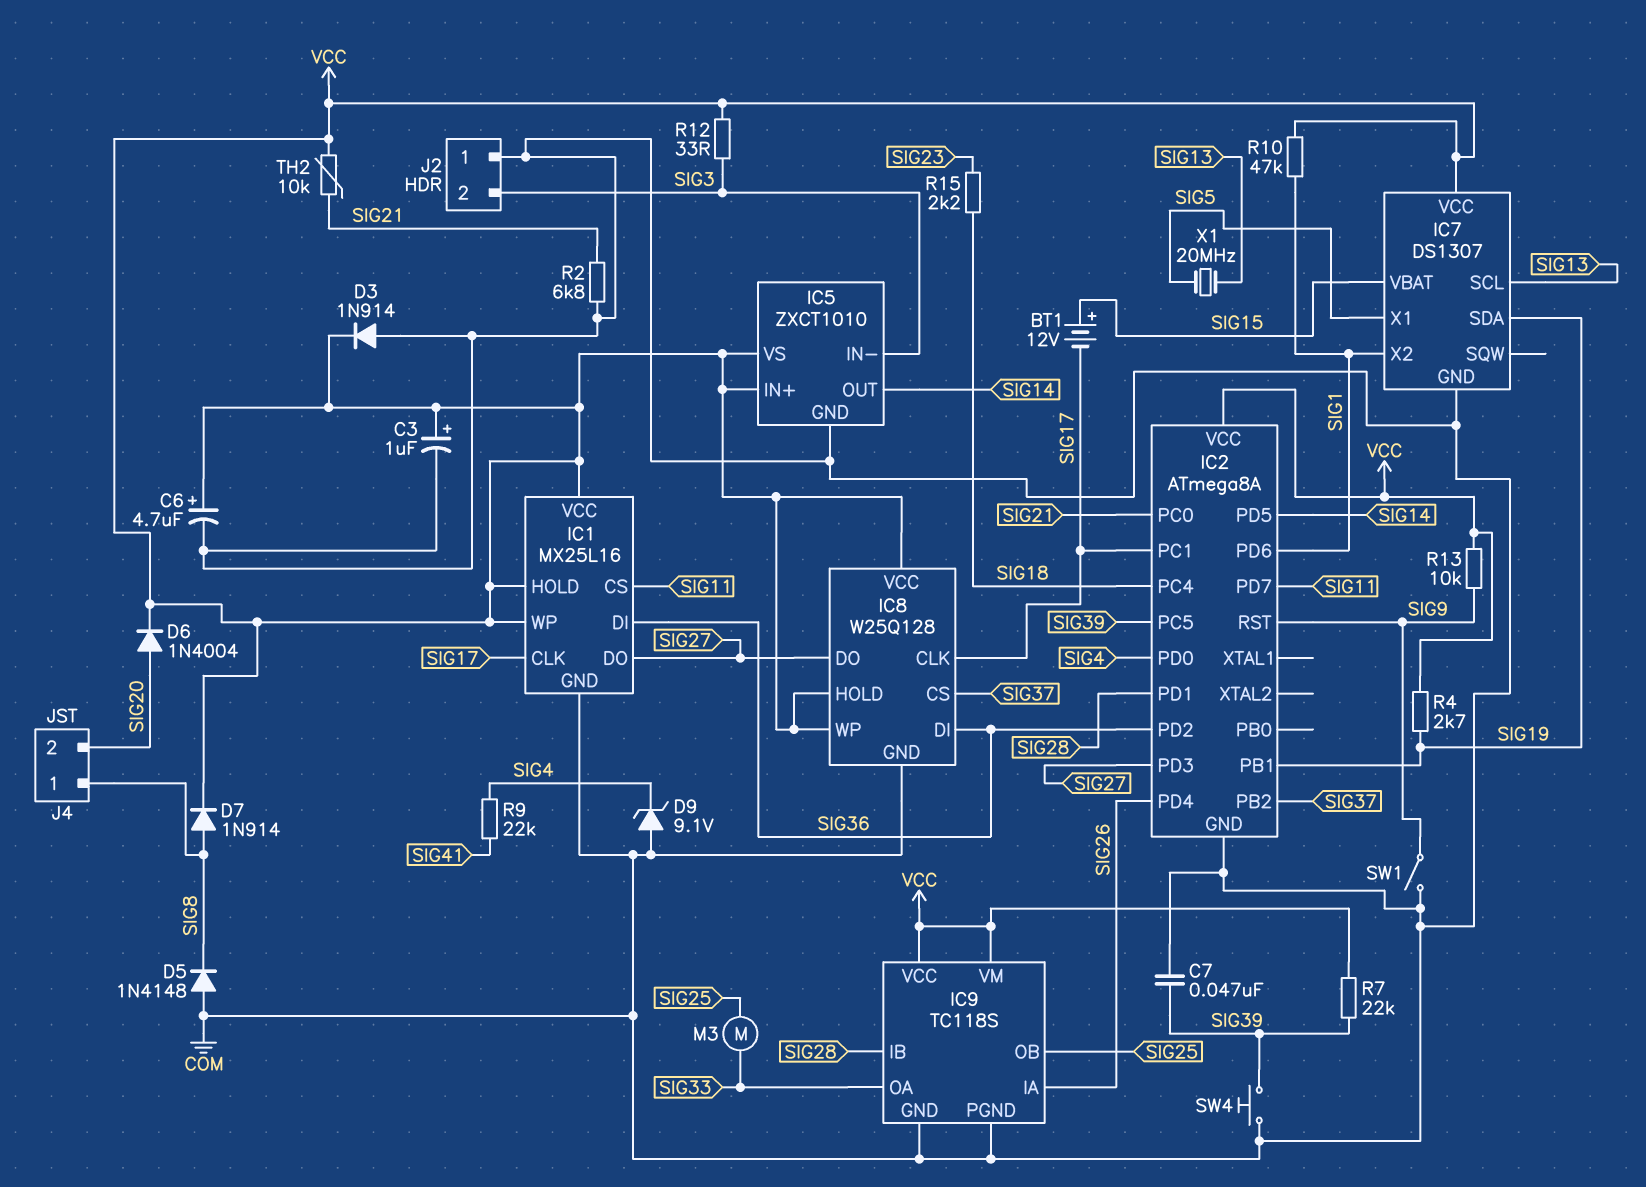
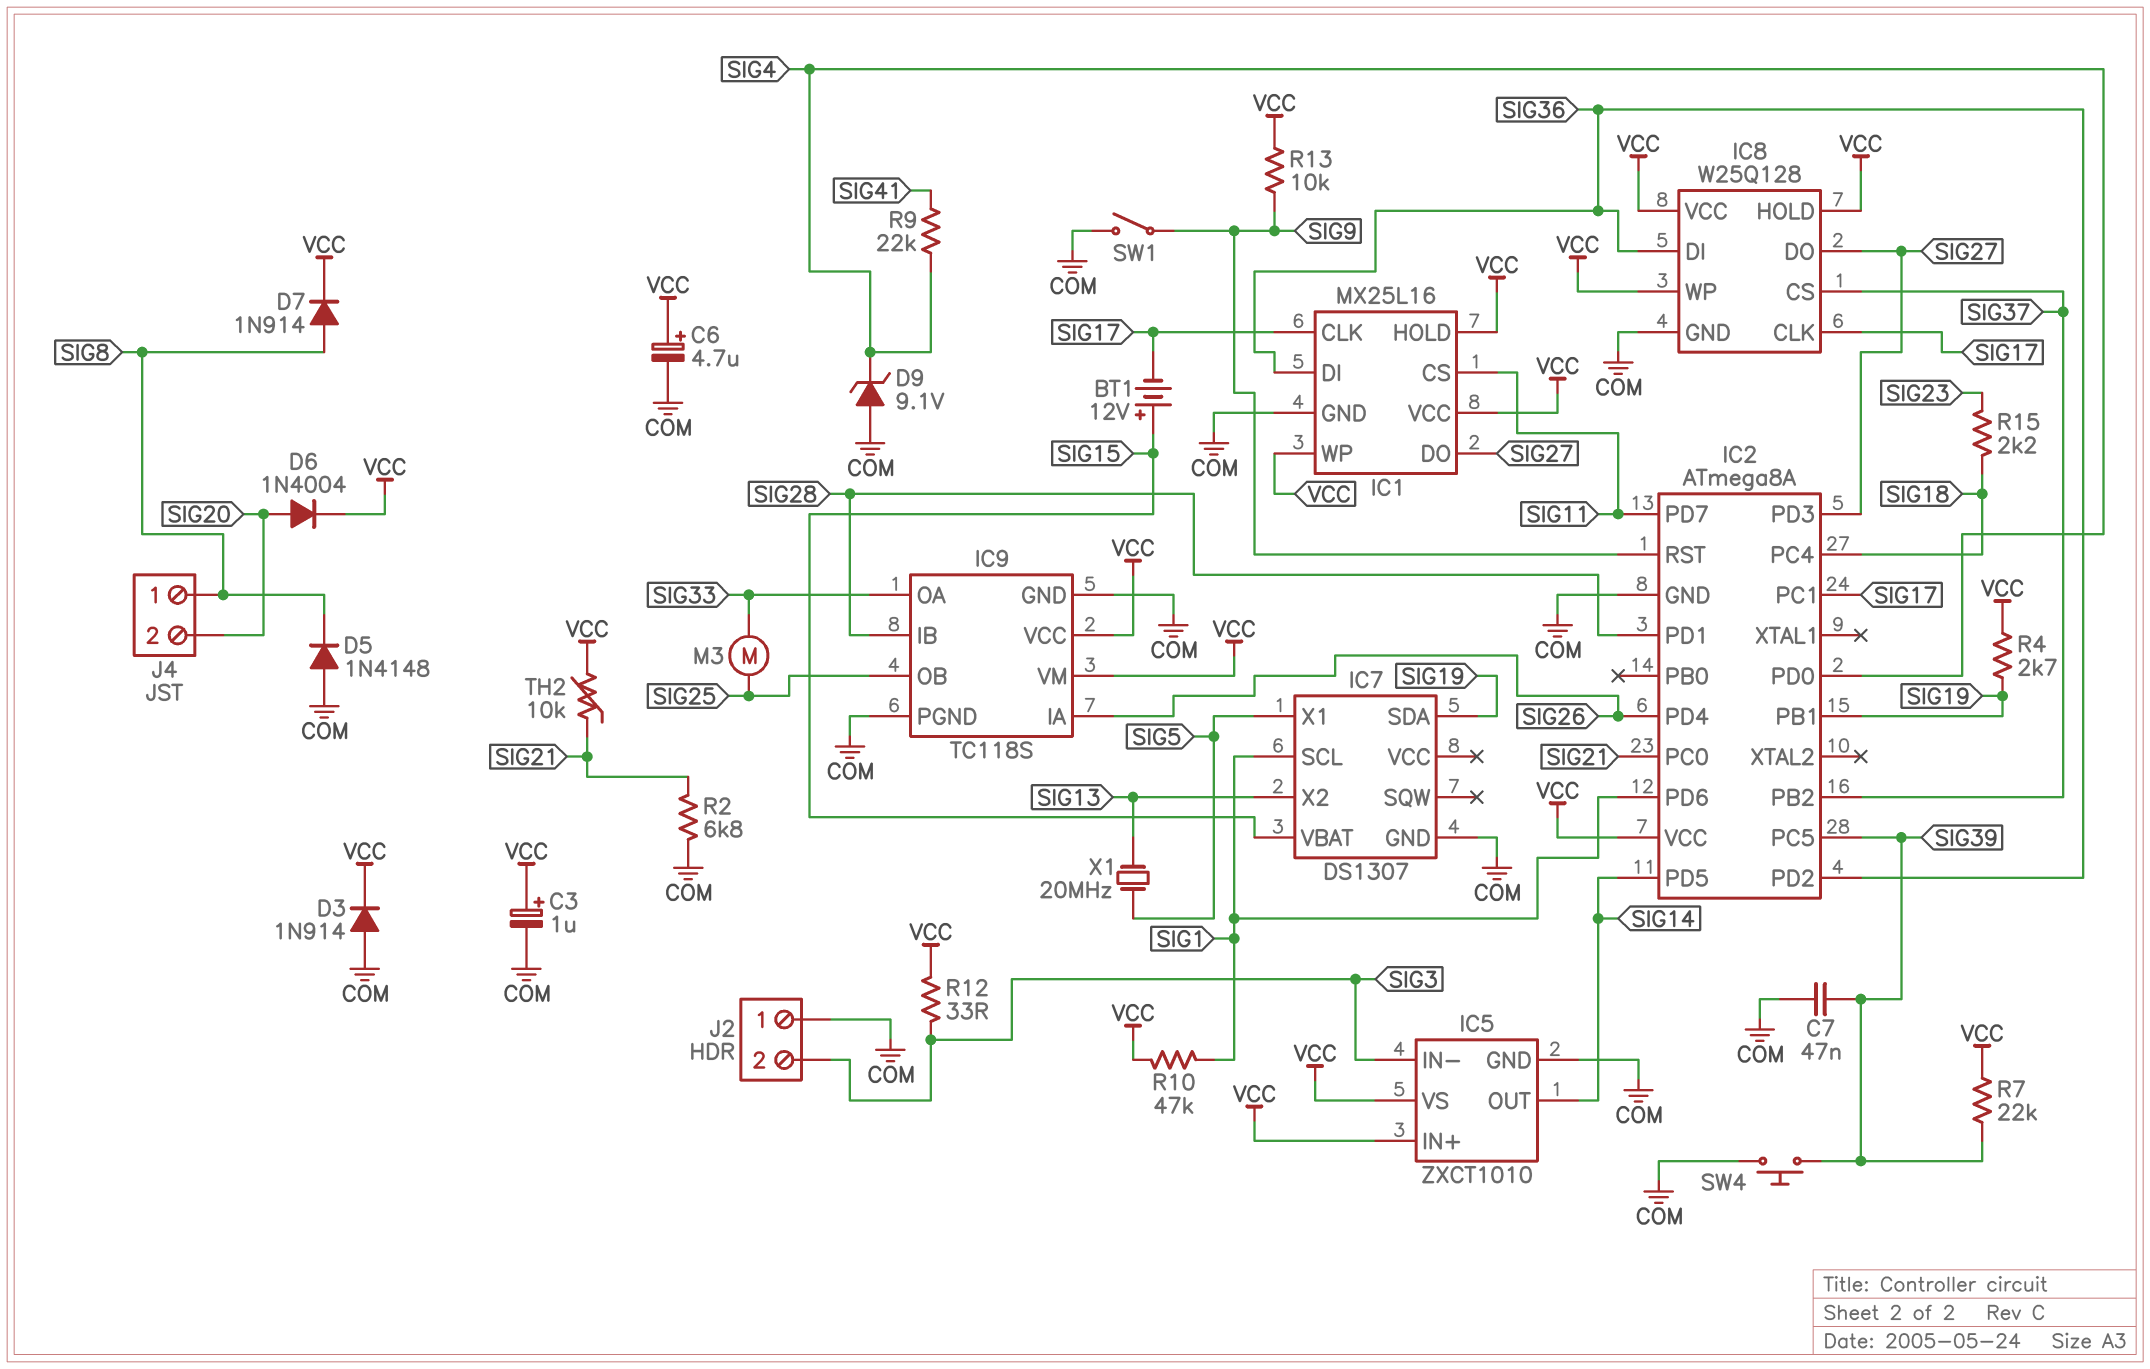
IC7 pin SCL: SIG13 -> SIG1
IC7 pin VCC: VCC -> none
IC7 pin X2: SIG1 -> SIG13

